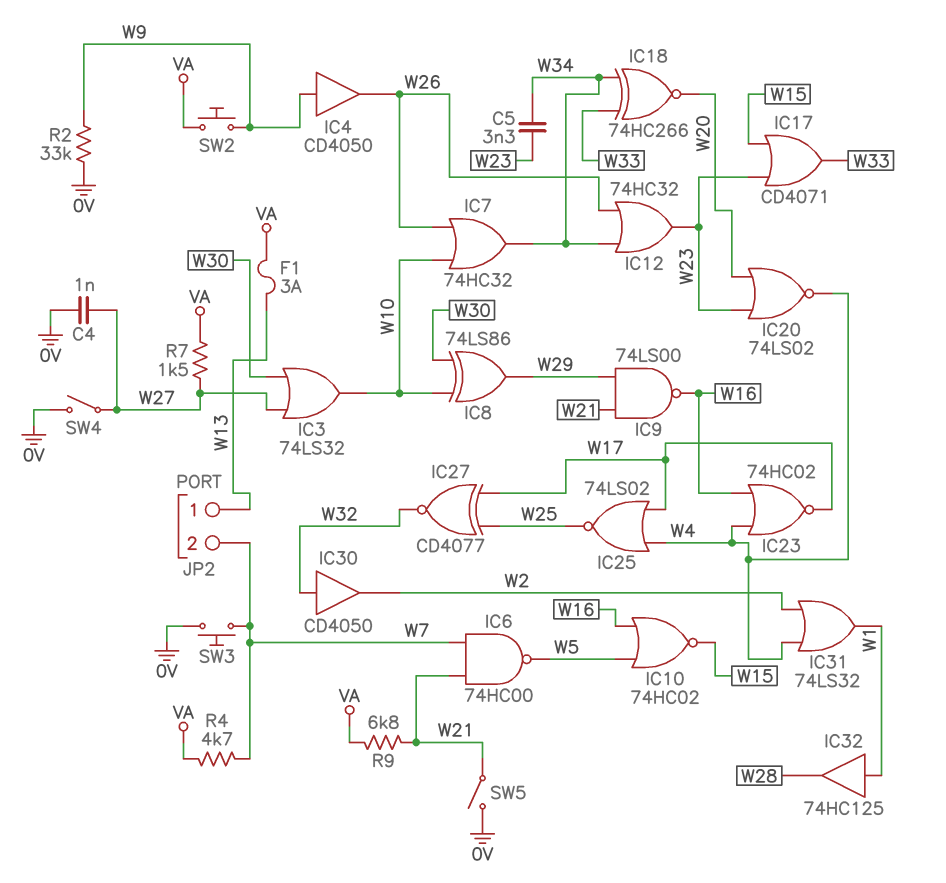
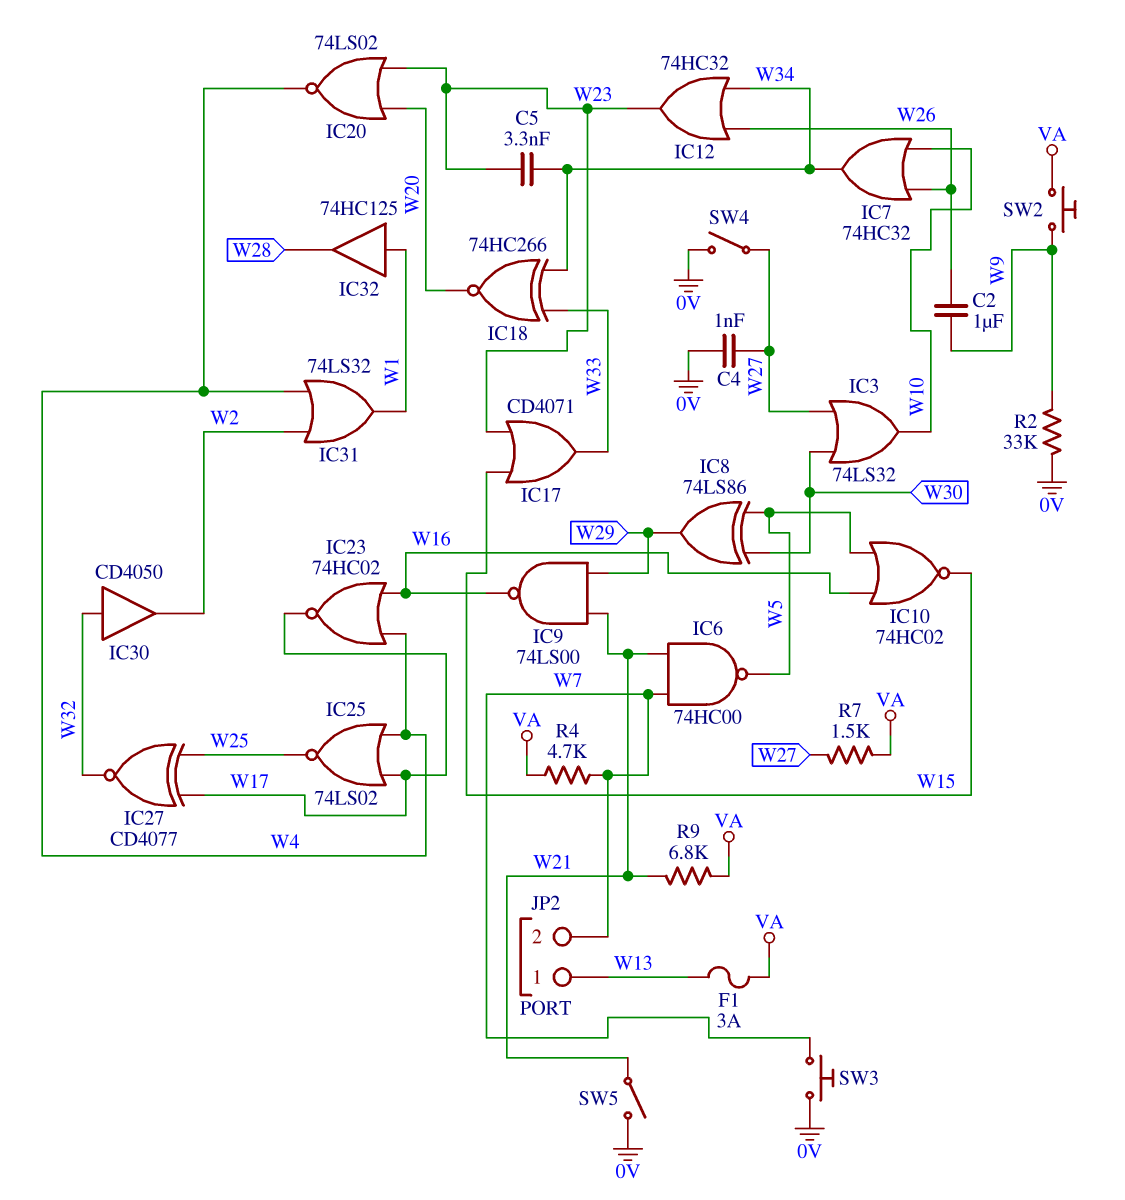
C2: none -> 1uF (W9, W26)
IC4: buffer CD4050 (in W9, out W26) -> none
IC8: XOR 74LS86 (in W10, in W30, out W29) -> XOR 74LS86 (in W5, in W30, out W29)

